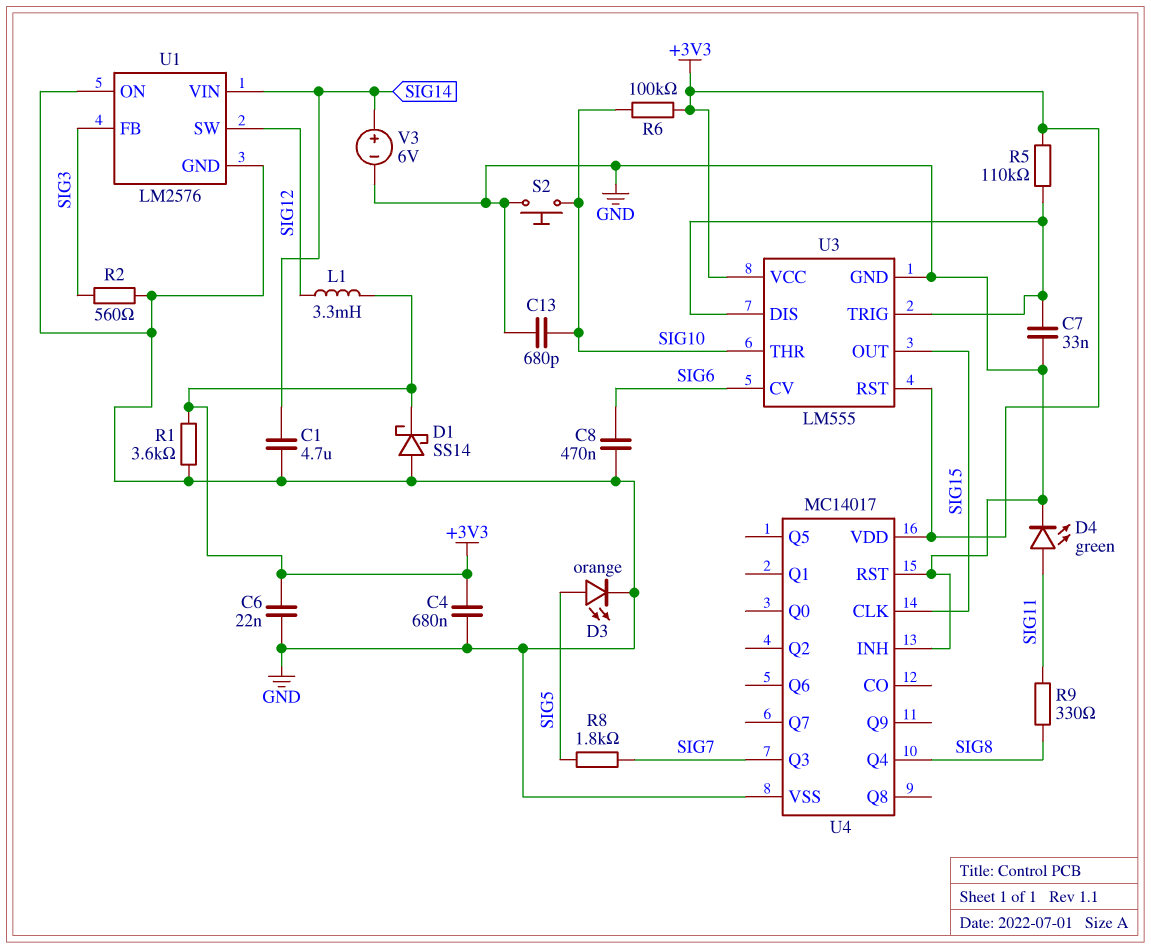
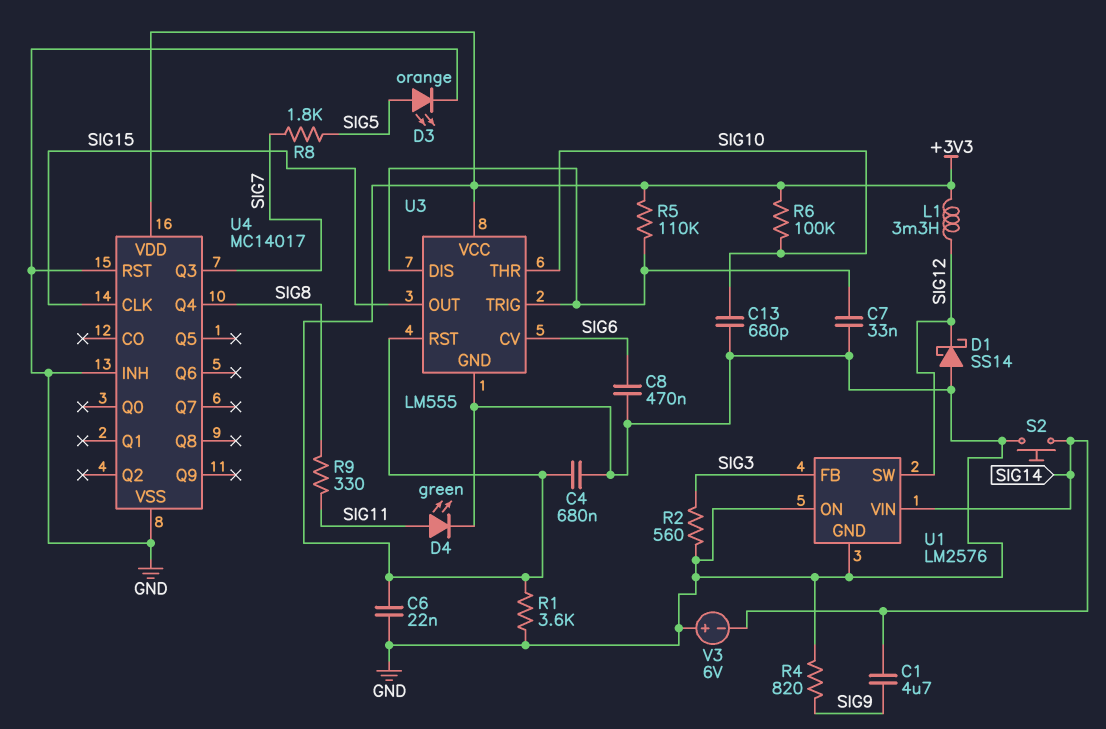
C1: 4.7uF (GND, SIG14) -> 4.7uF (SIG9, SIG14)
D1: schottky SS14 (A GND, K +3V3) -> schottky SS14 (A GND, K SIG12)
R4: none -> 820 (GND, SIG9)
S2: button (GND, SIG10) -> button (GND, SIG14)
V3: 6V (plus SIG14, minus GND) -> 6V (plus GND, minus SIG14)

